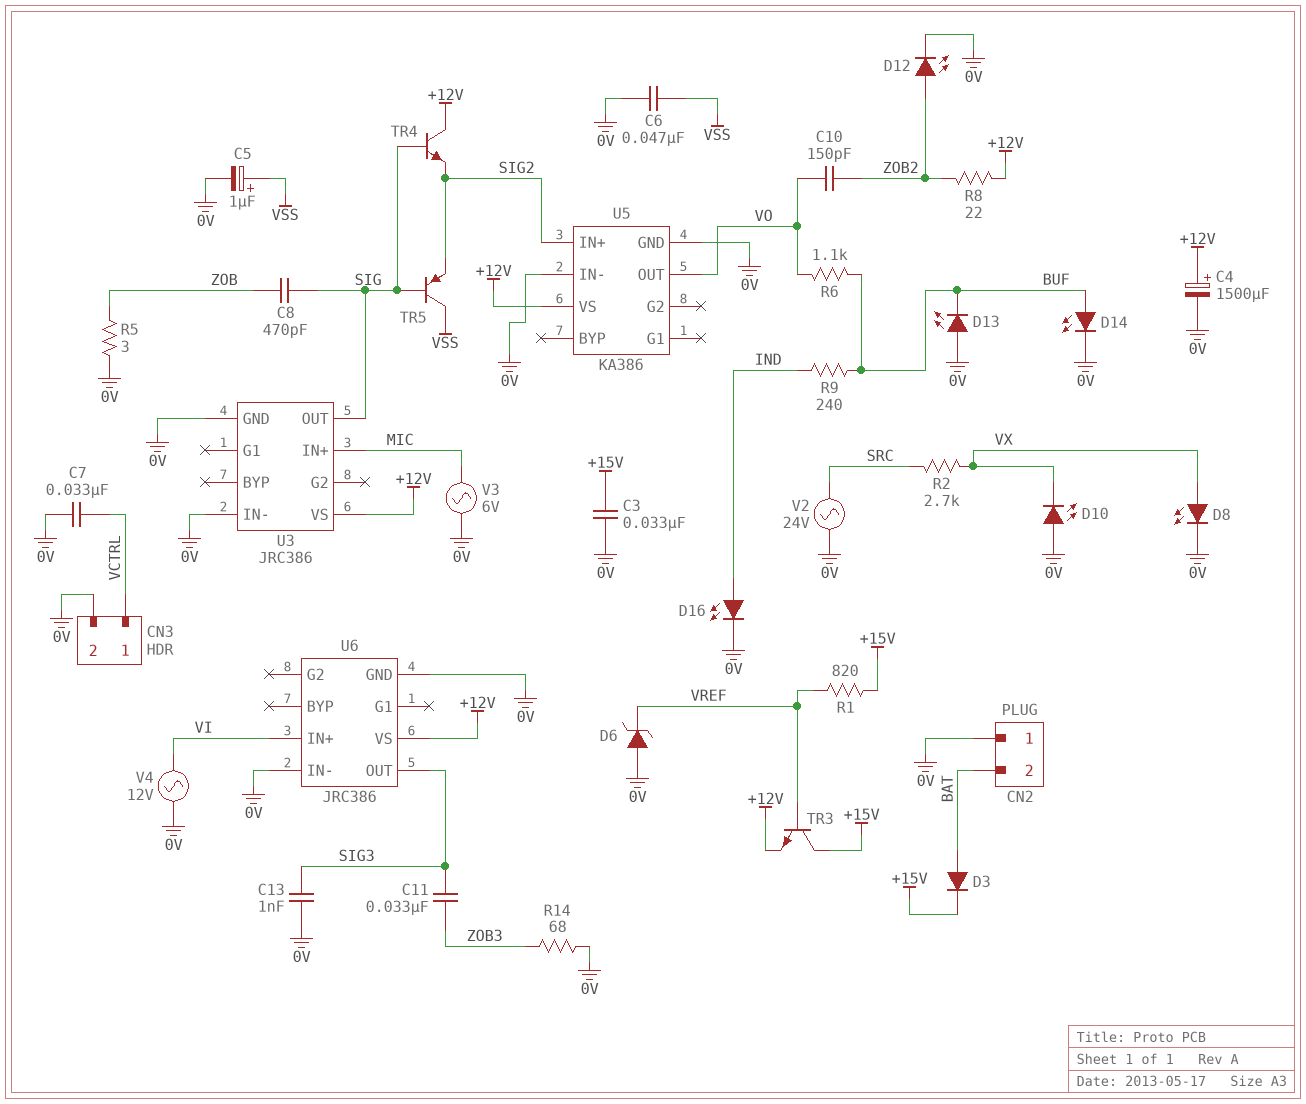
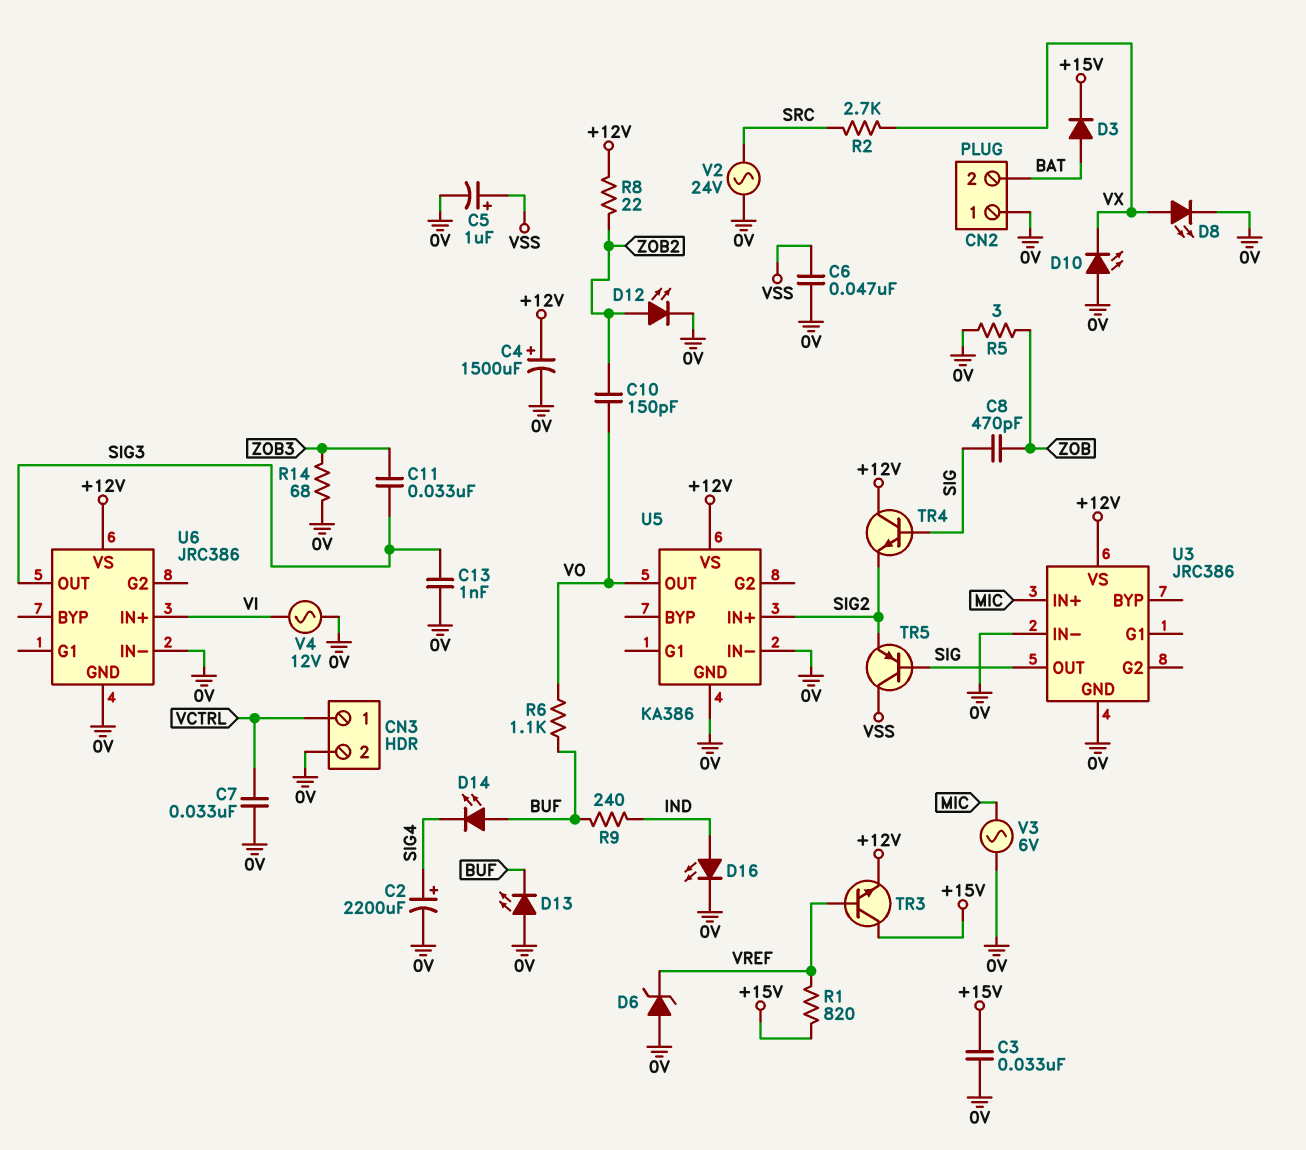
C2: none -> 2200uF (plus SIG4, minus 0V)
D14: LED (A BUF, K 0V) -> LED (A BUF, K SIG4)

